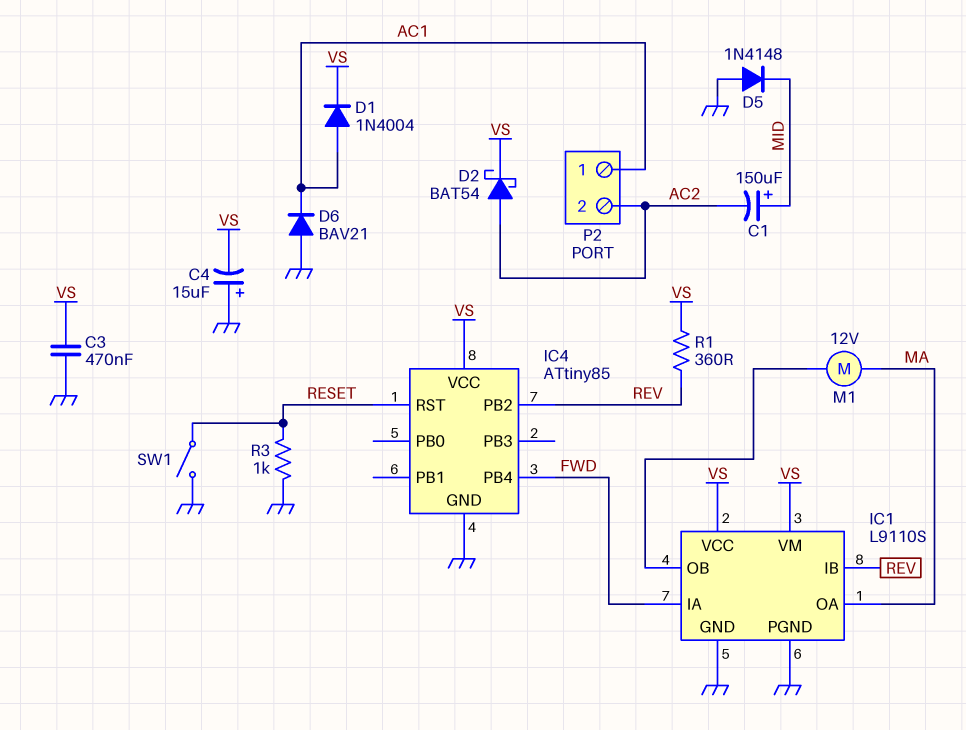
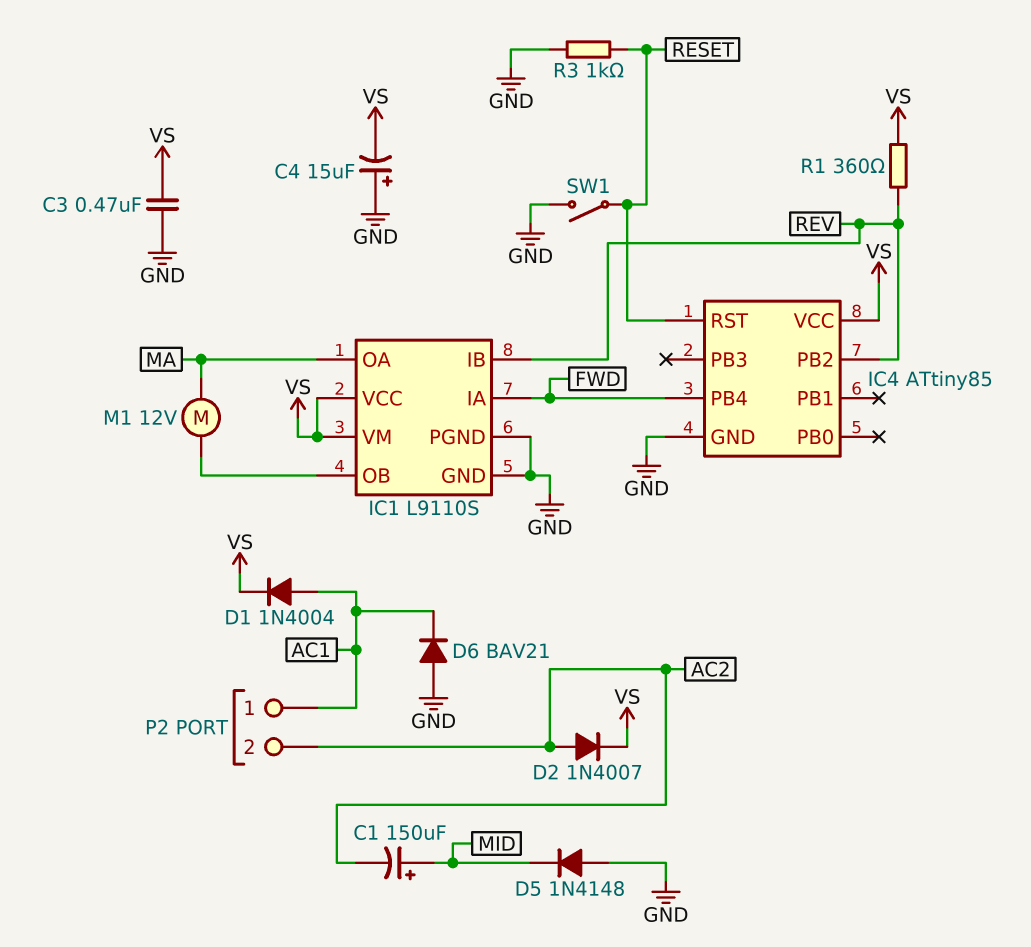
D2: schottky BAT54 (A AC2, K VS) -> diode 1N4007 (A AC2, K VS)

